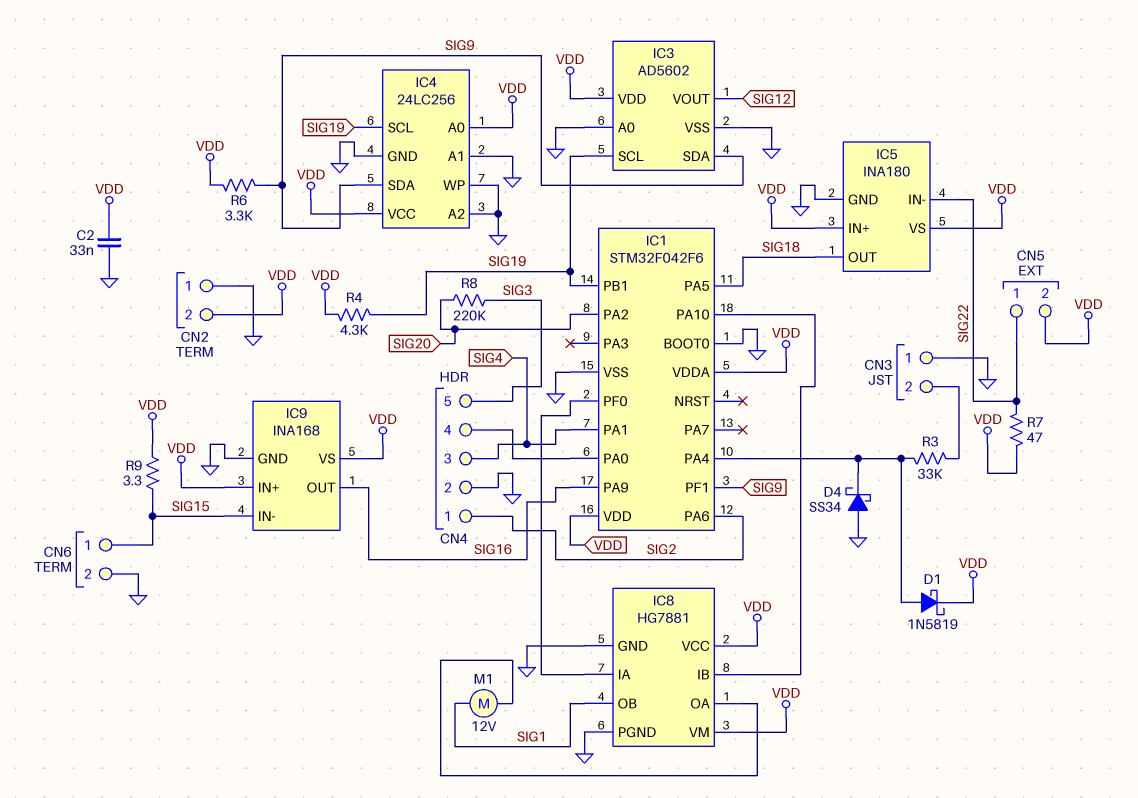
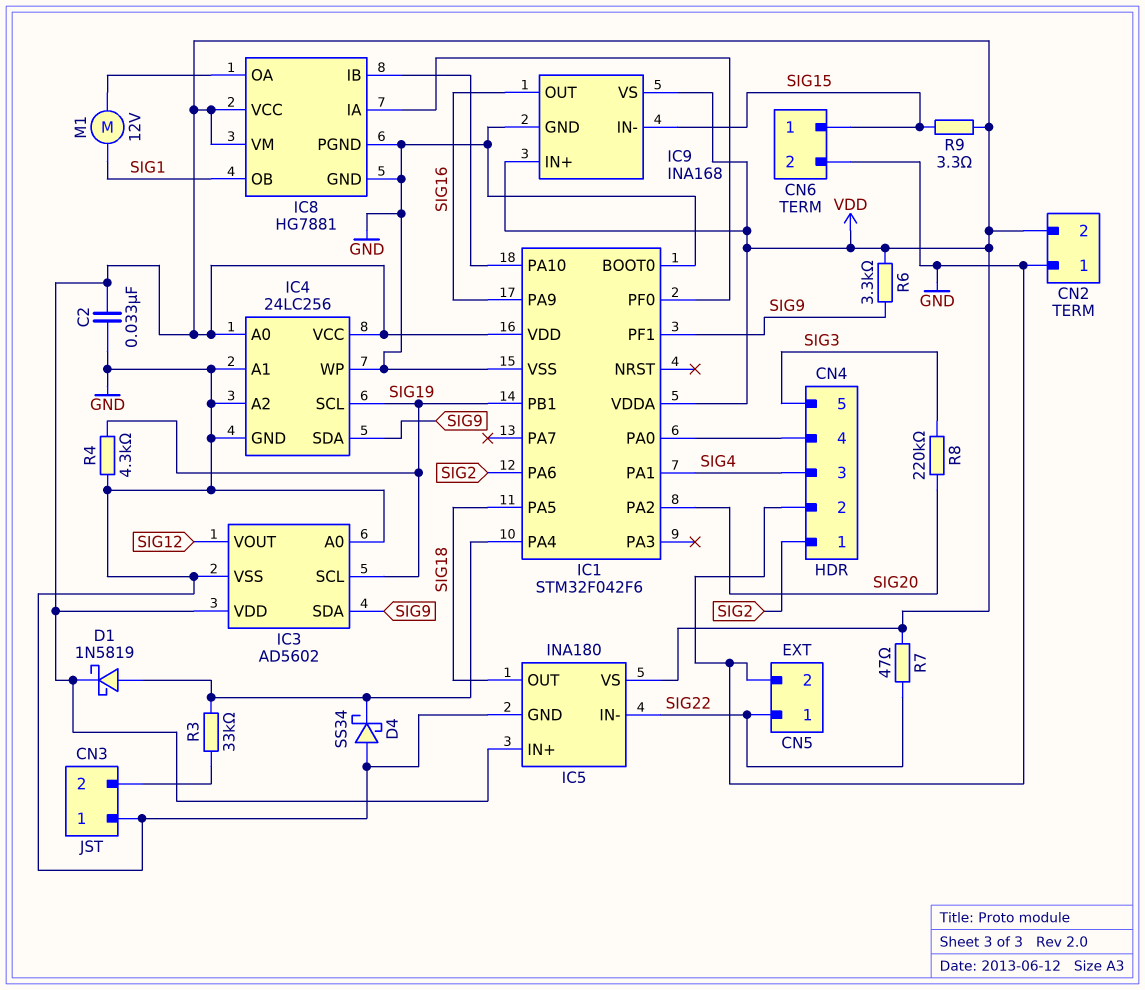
CN5 pin 2: VDD -> GND
R4: 4.3k (SIG19, VDD) -> 4.3k (GND, SIG19)

